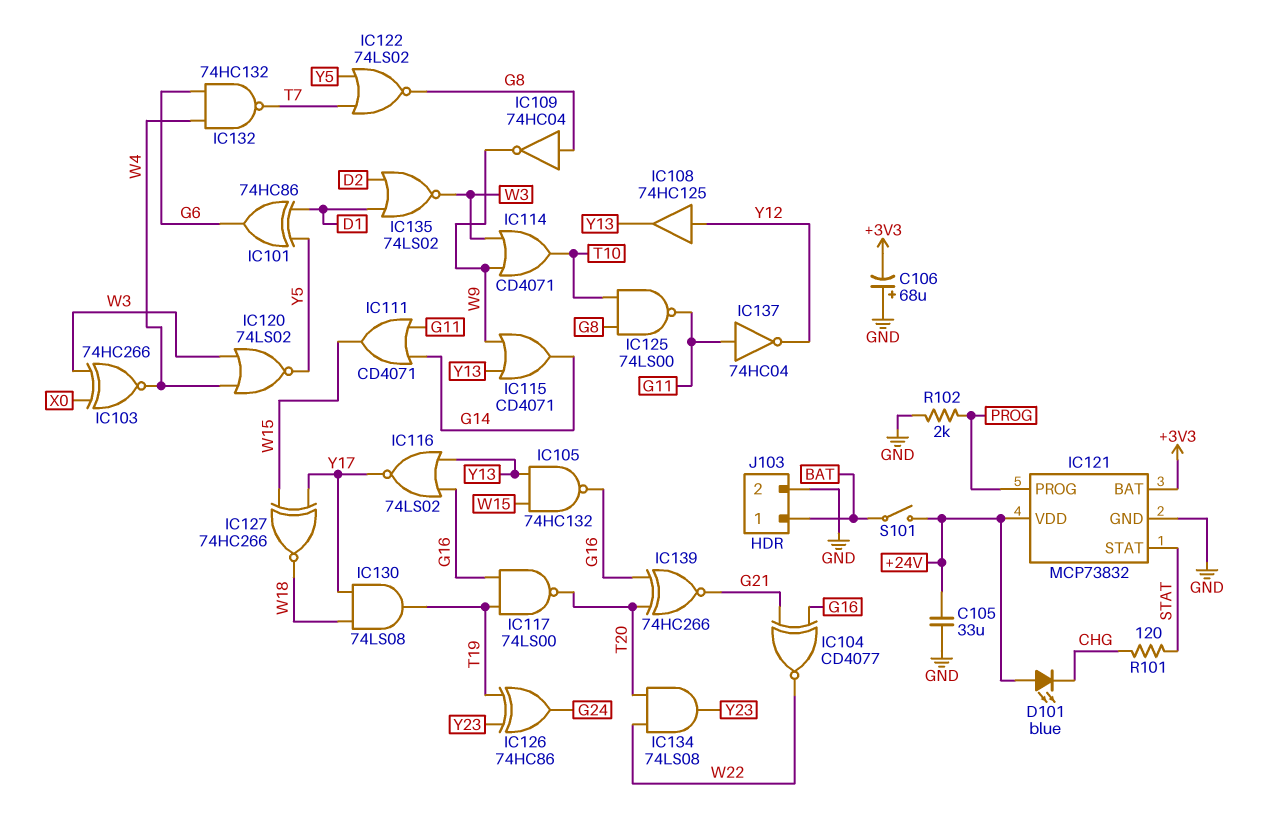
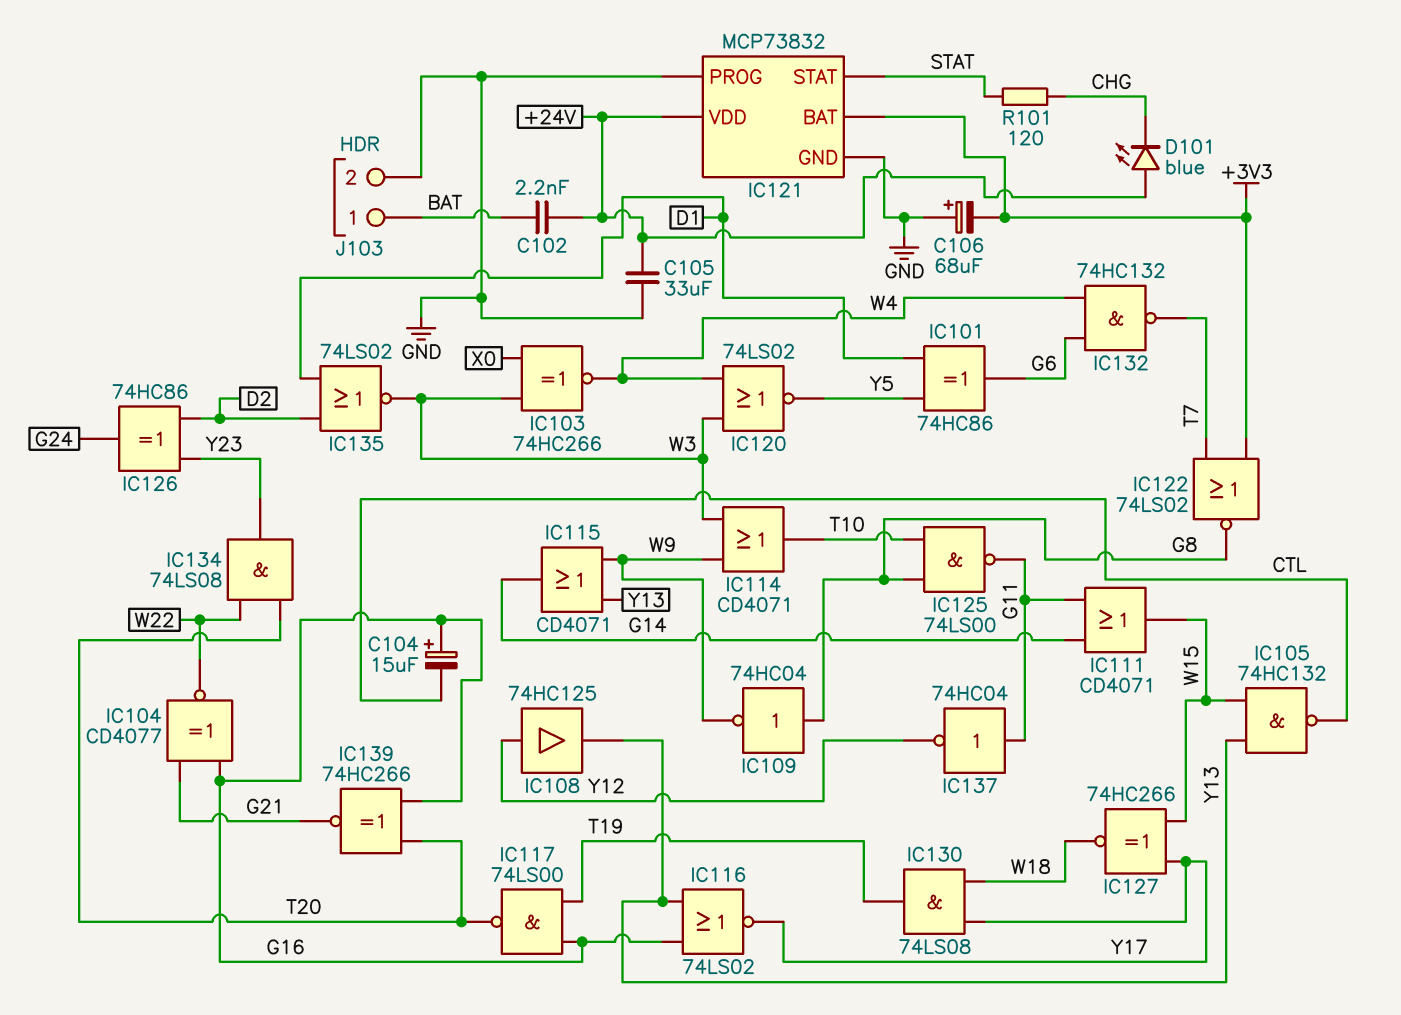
C102: none -> 2.2nF (+24V, BAT)
C104: none -> 15uF (plus G16, minus CTL)
IC105: NAND 74HC132 (in W15, in Y13, out G16) -> NAND 74HC132 (in W15, in Y13, out CTL)
IC121 pin PROG: PROG -> GND
IC122: NOR 74LS02 (in T7, in Y5, out G8) -> NOR 74LS02 (in +3V3, in T7, out G8)
IC126: XOR 74HC86 (in T19, in Y23, out G24) -> XOR 74HC86 (in D2, in Y23, out G24)
R102: 2k (GND, PROG) -> none
S101: switch (+24V, BAT) -> none

